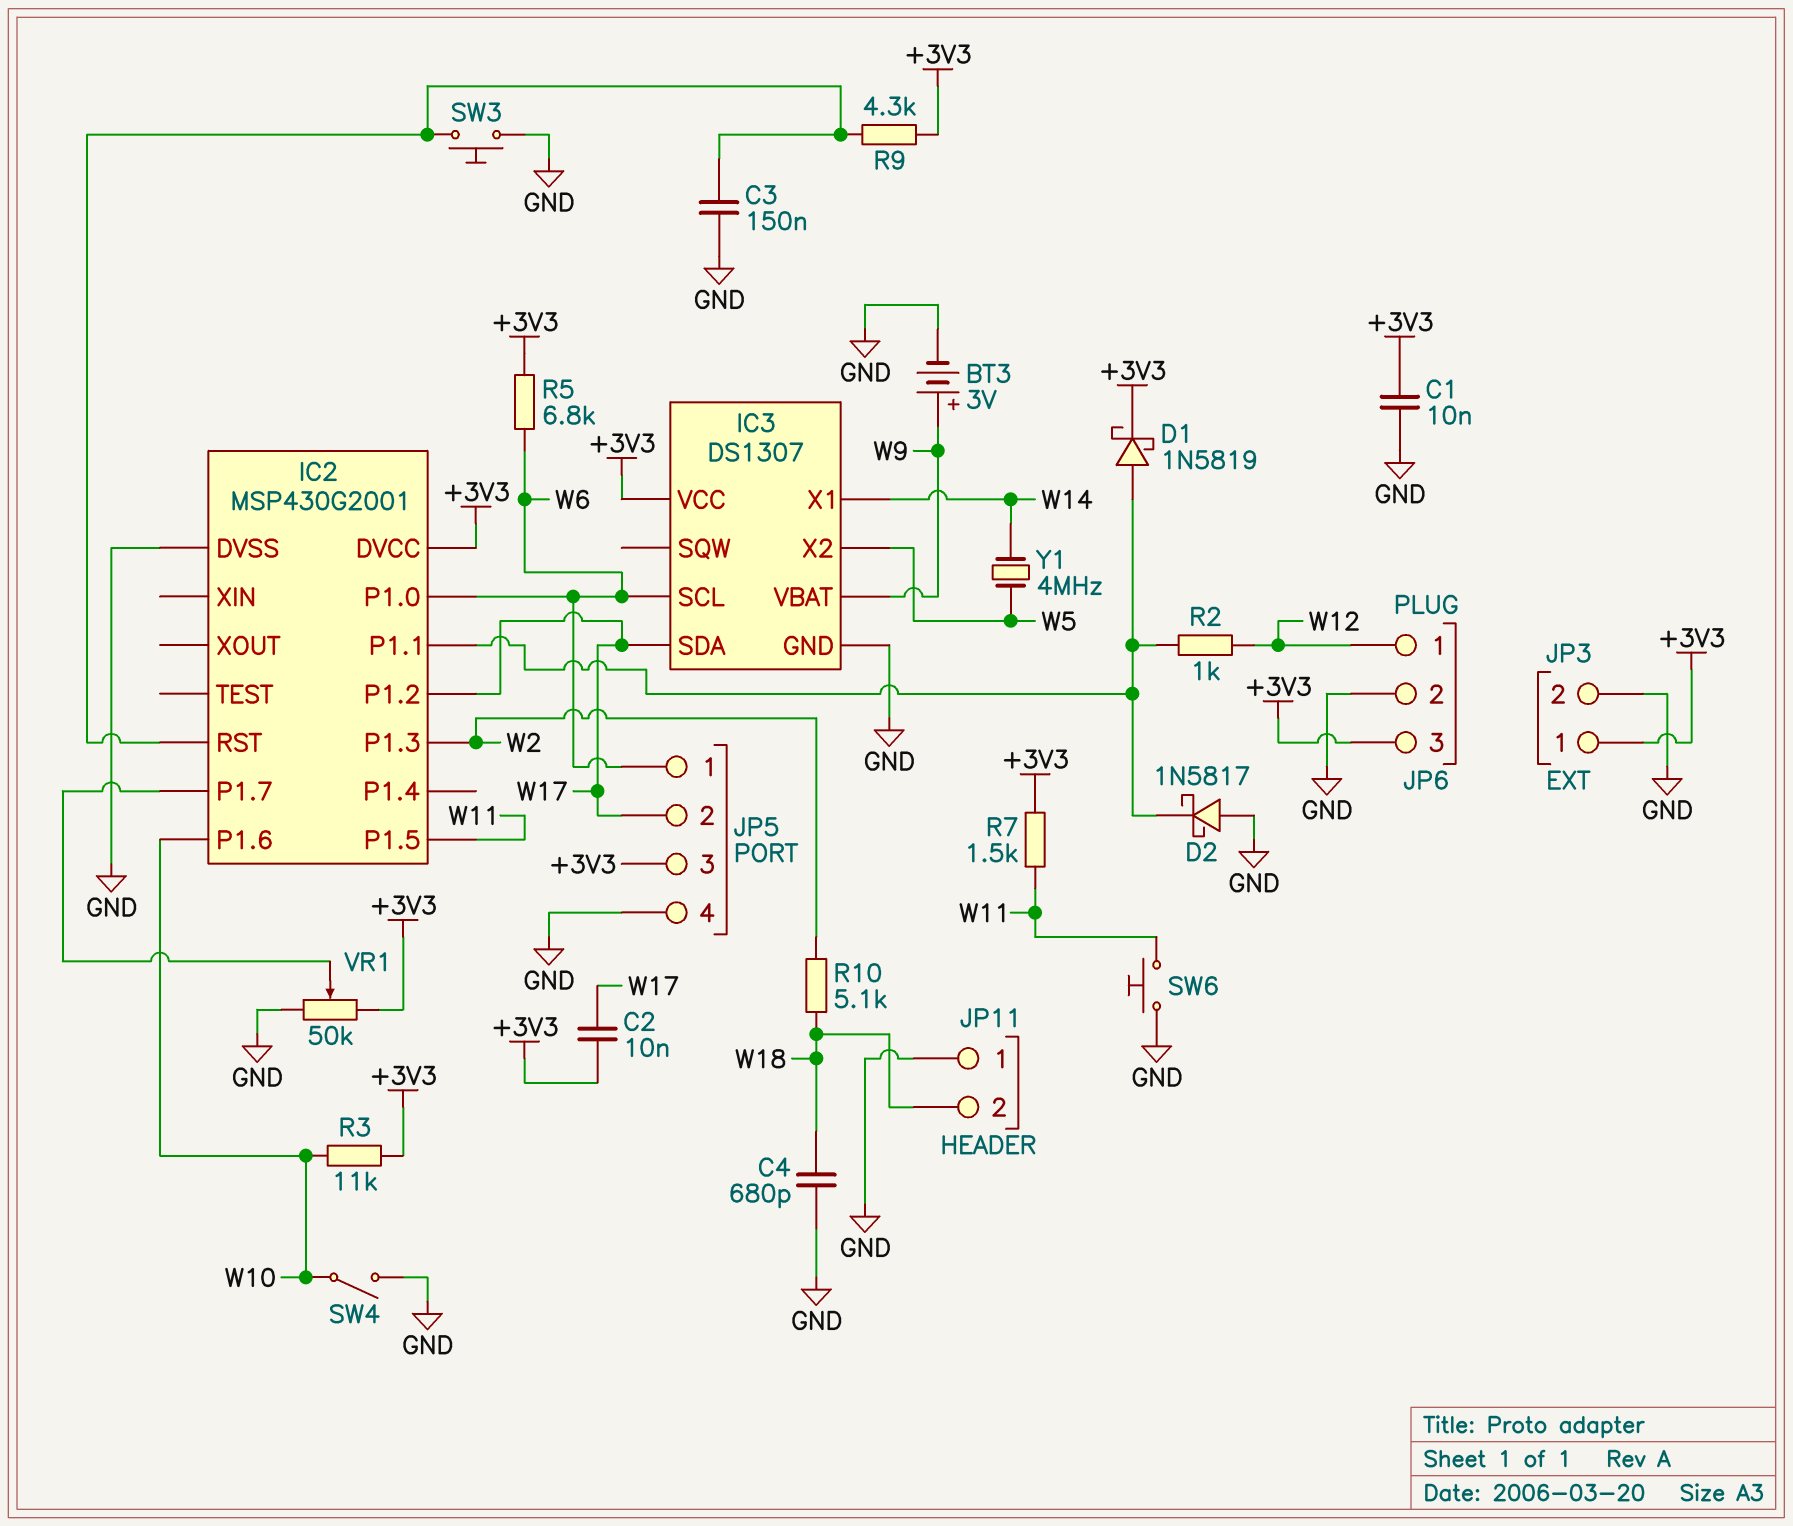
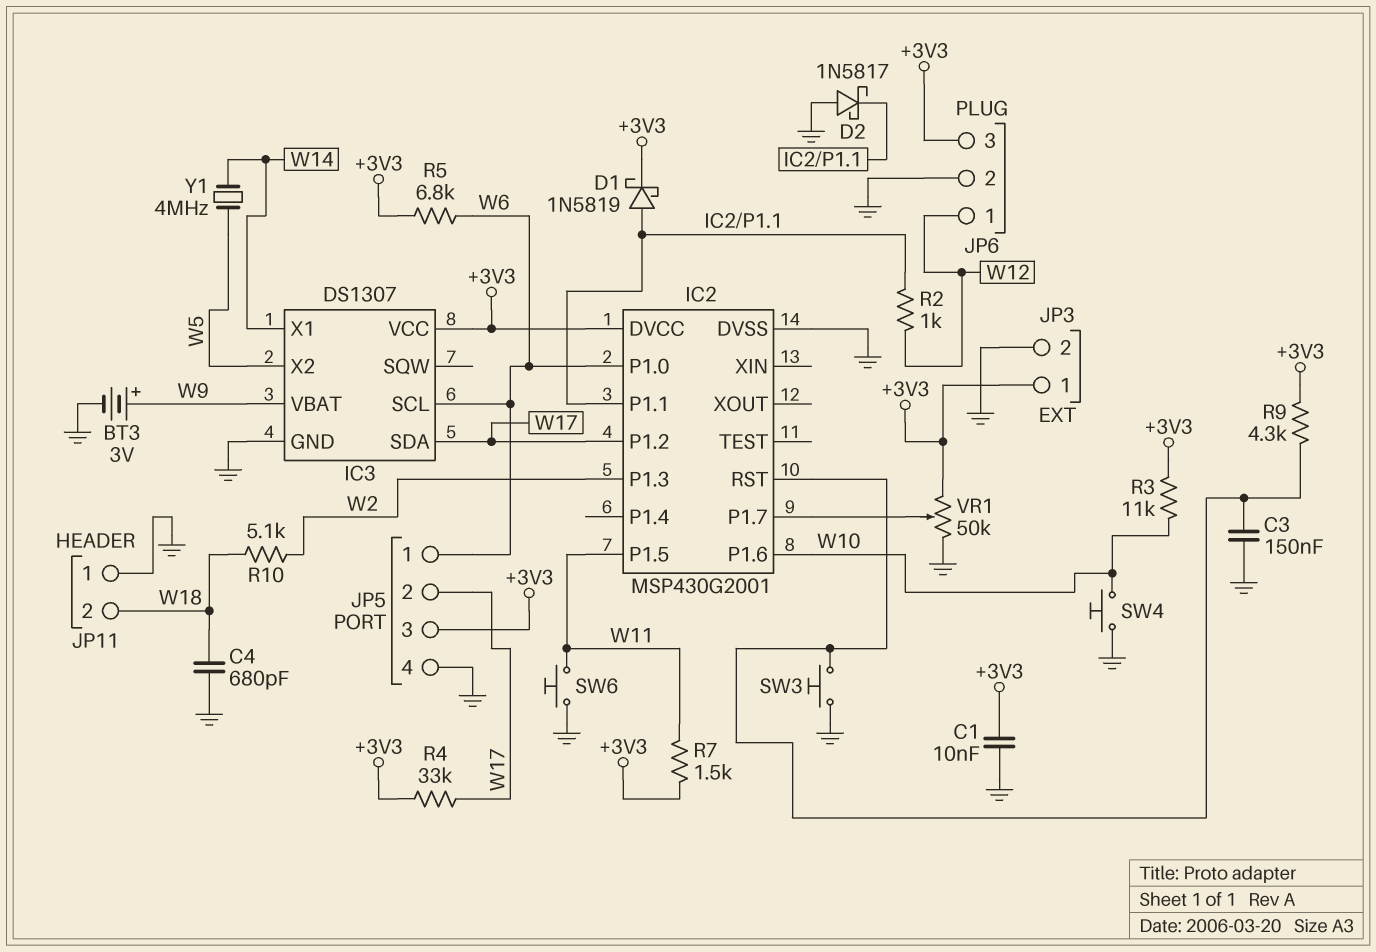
C2: 10nF (+3V3, W17) -> none
R4: none -> 33k (+3V3, W17)
SW4: switch (GND, W10) -> button (GND, W10)

